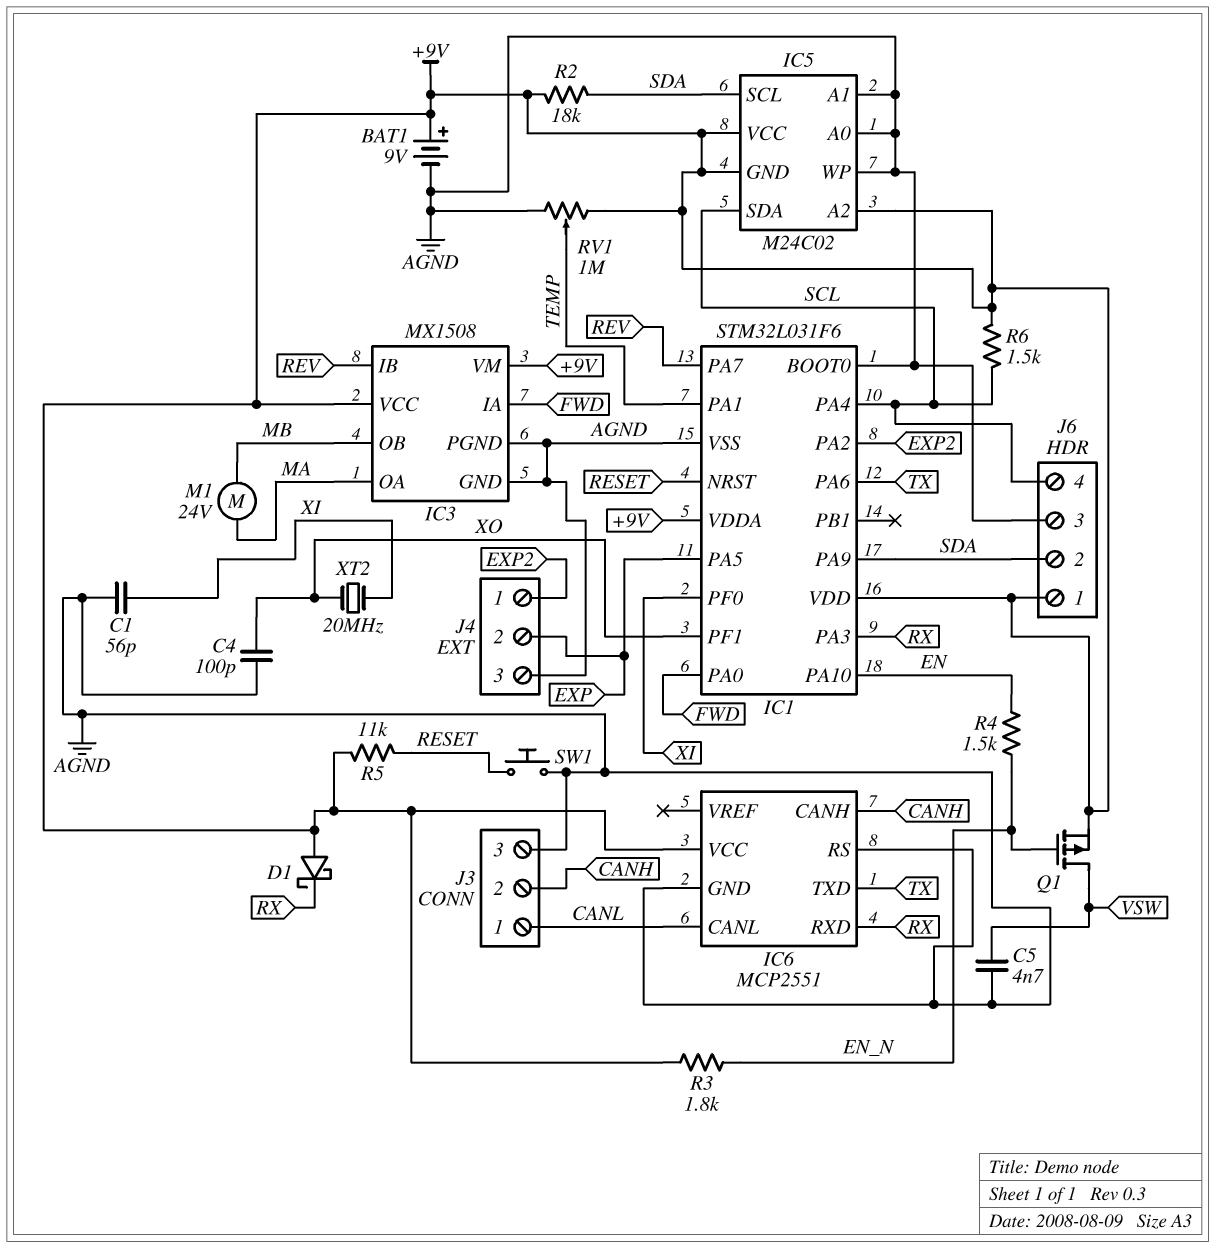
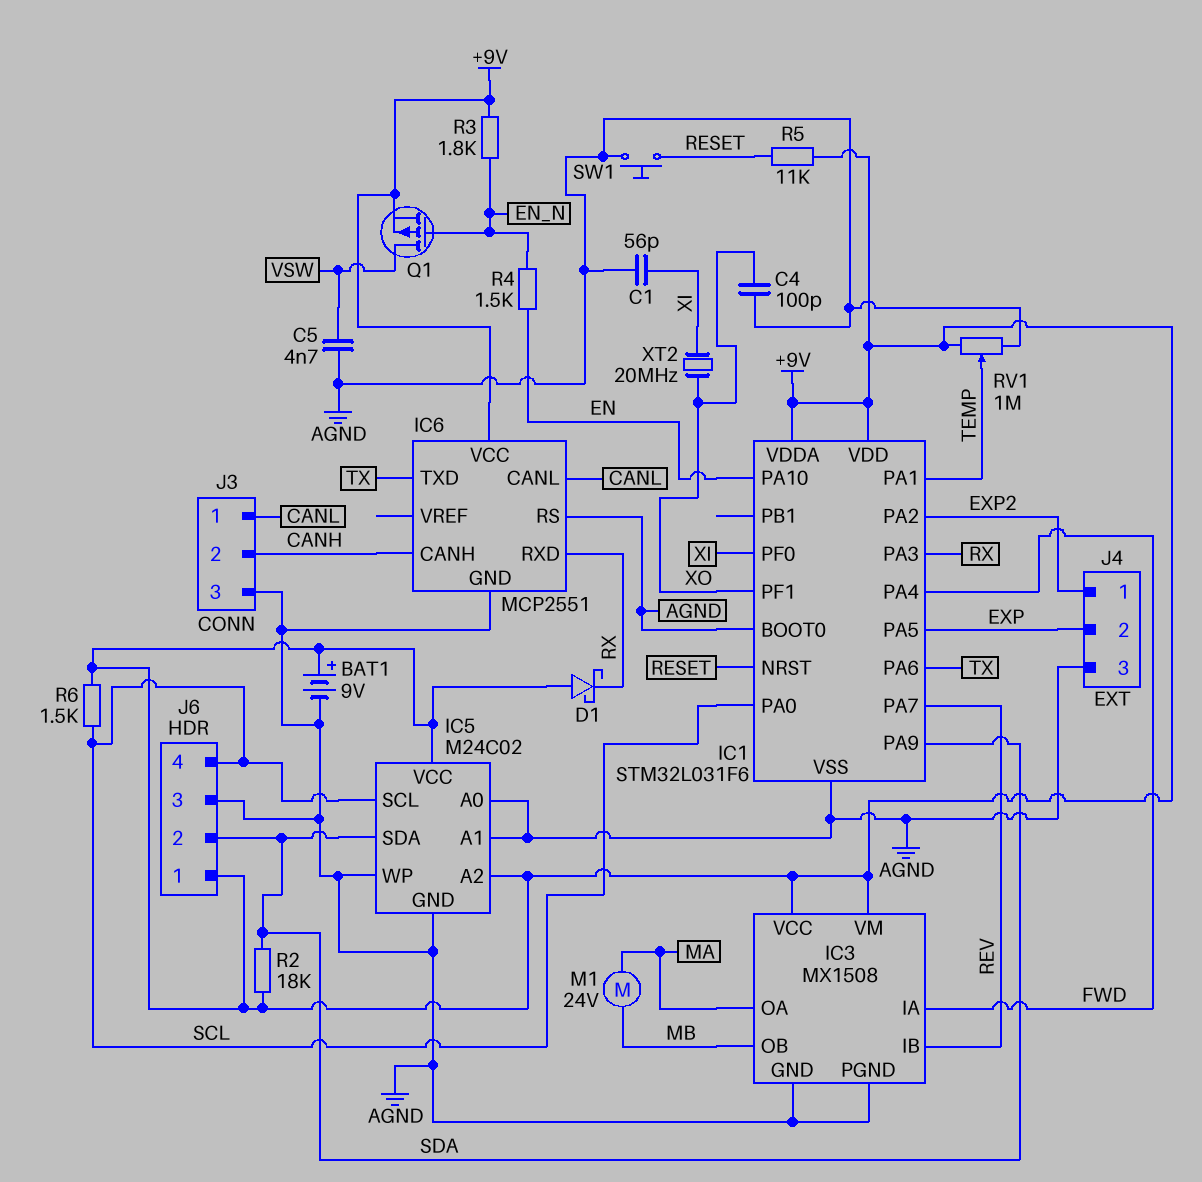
IC1 pin PA0: FWD -> SCL
IC1 pin PA4: SCL -> FWD
IC5 pin GND: +9V -> AGND
IC5 pin SCL: SDA -> SCL
IC5 pin SDA: SCL -> SDA

